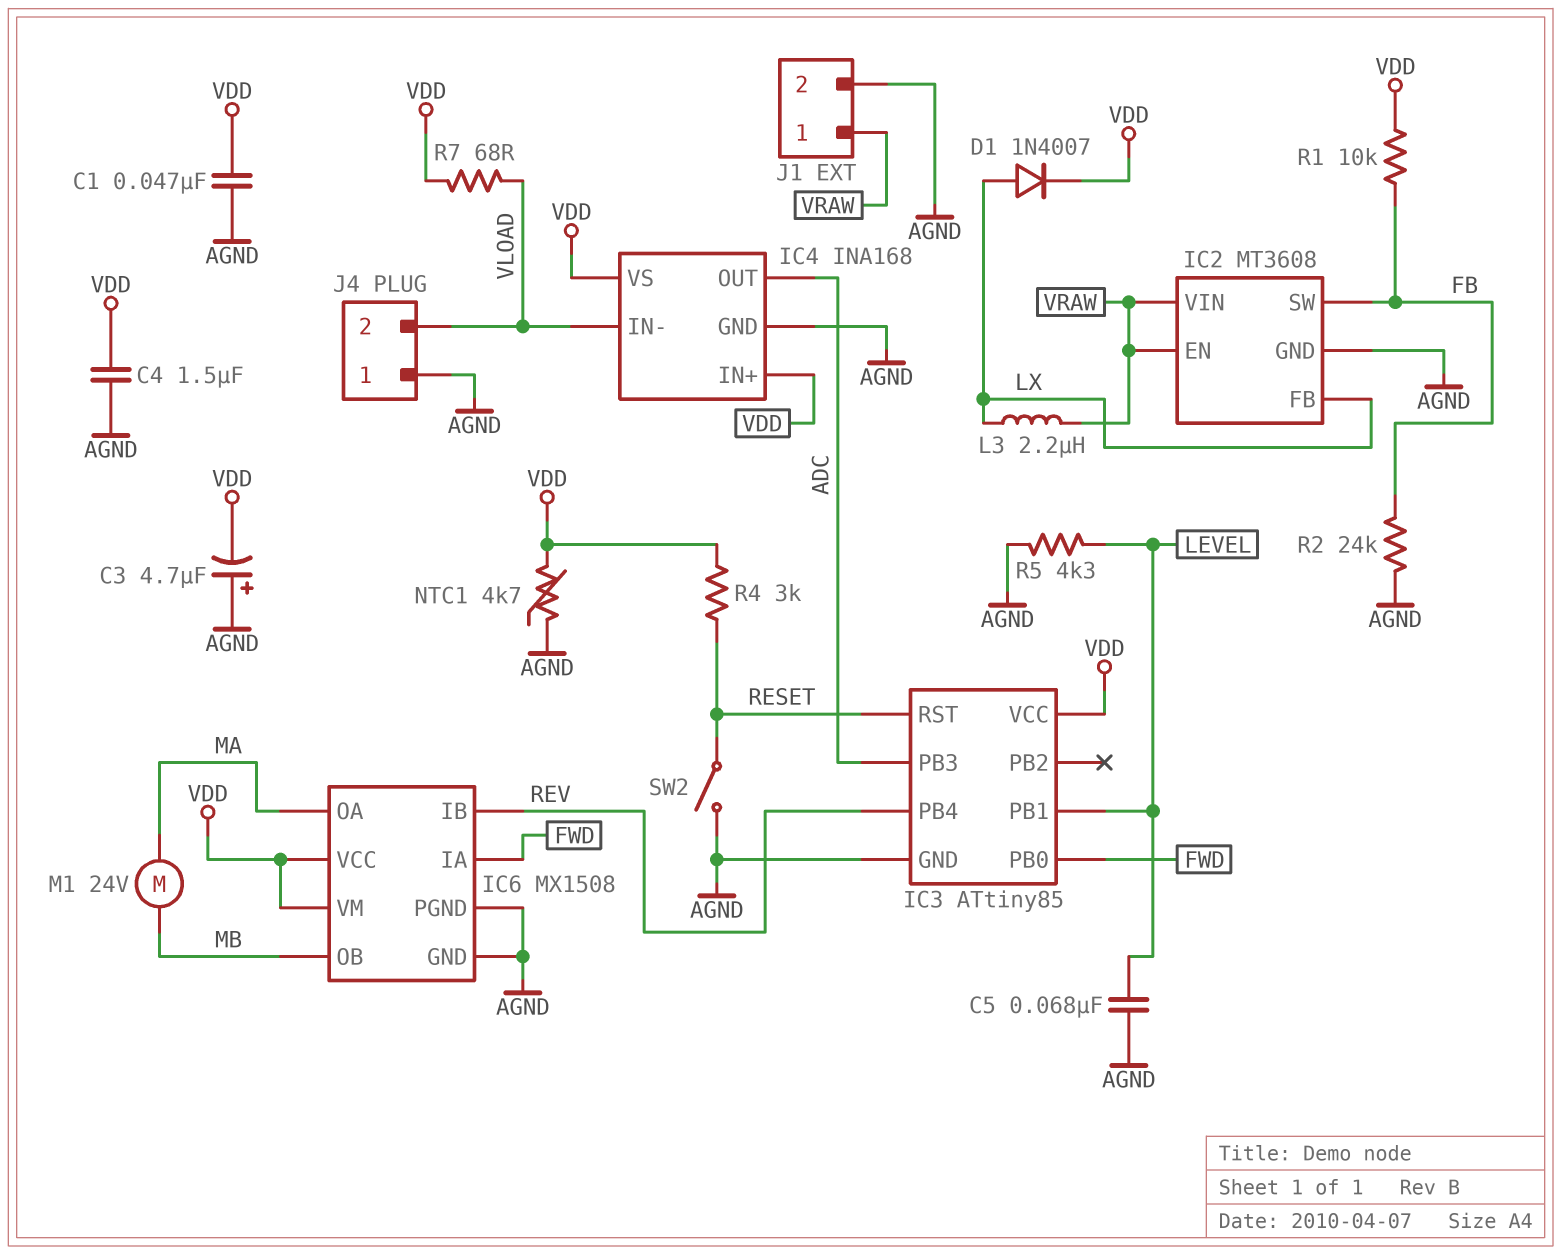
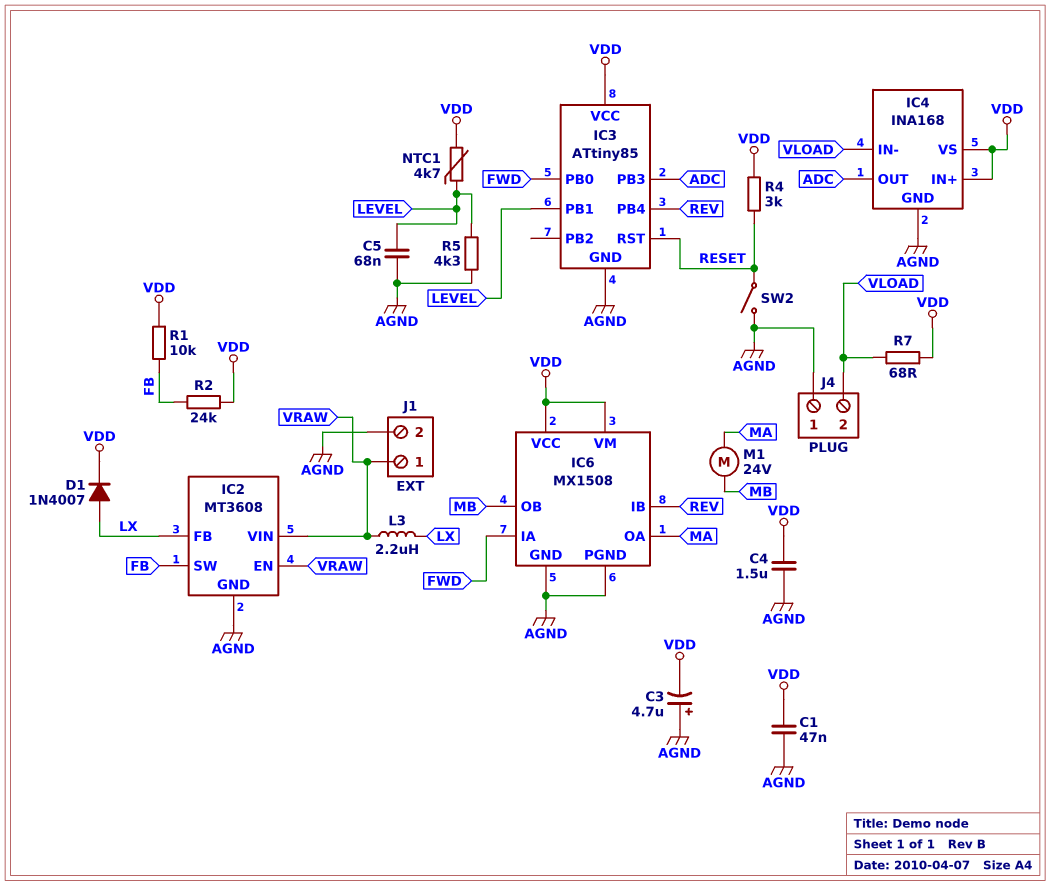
NTC1: 4.7k (AGND, VDD) -> 4.7k (LEVEL, VDD)
R2: 24k (AGND, FB) -> 24k (FB, VDD)

